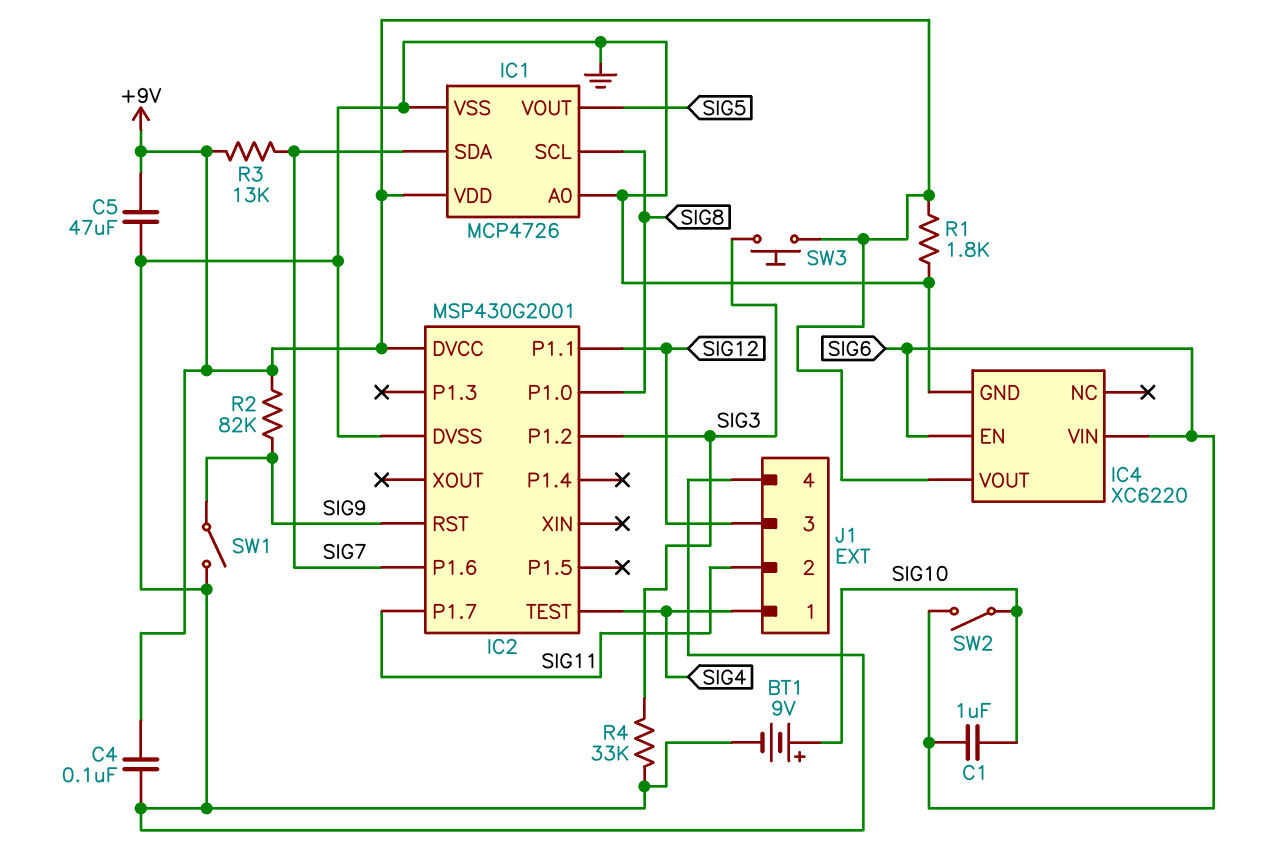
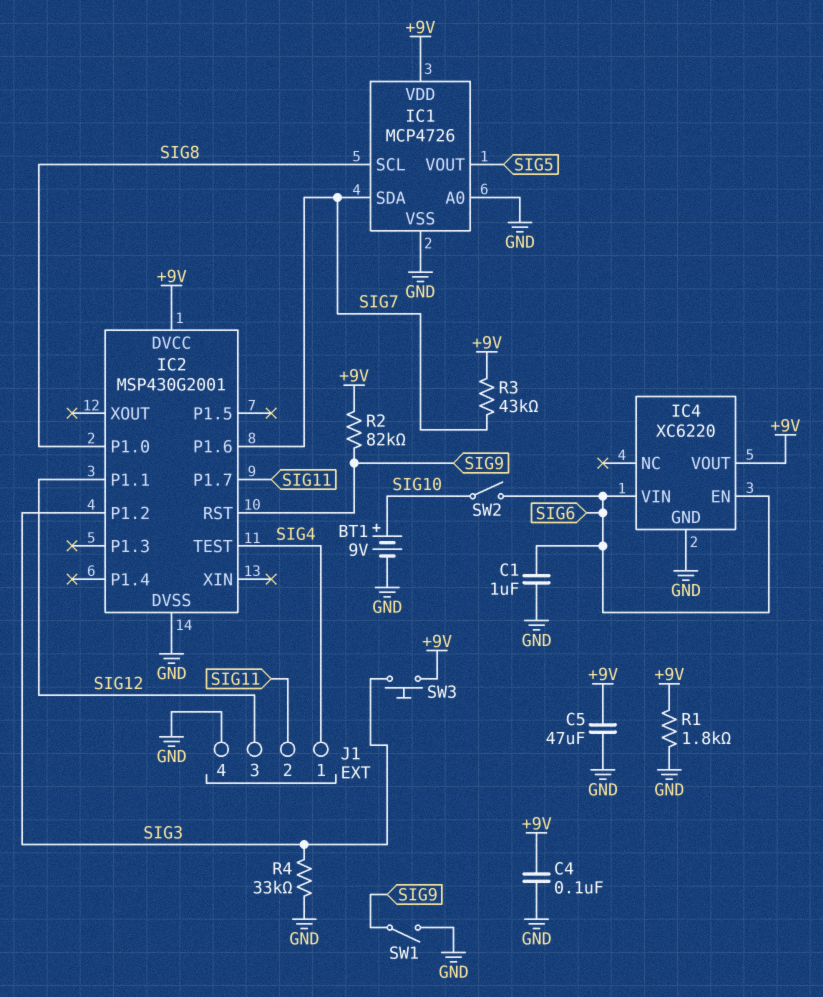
C1: 1uF (SIG6, SIG10) -> 1uF (GND, SIG6)
R3: 13k (+9V, SIG7) -> 43k (+9V, SIG7)

